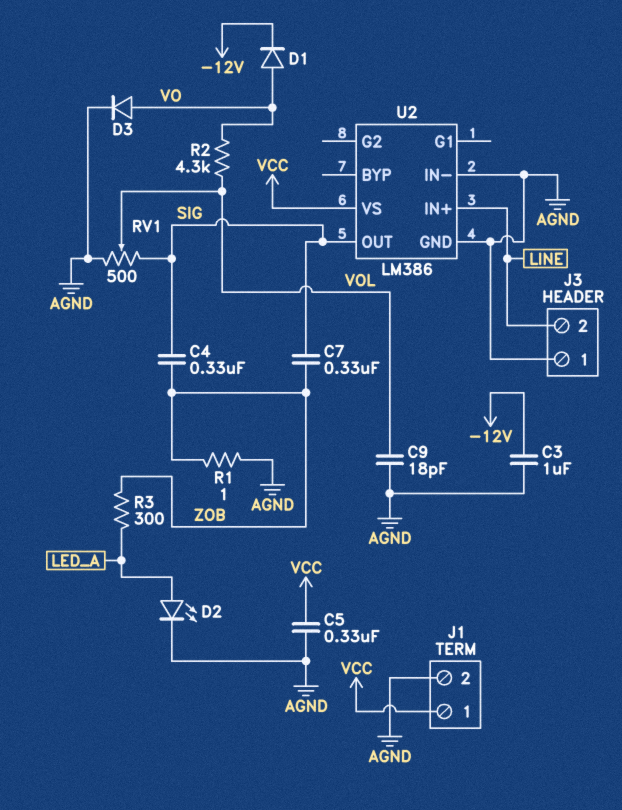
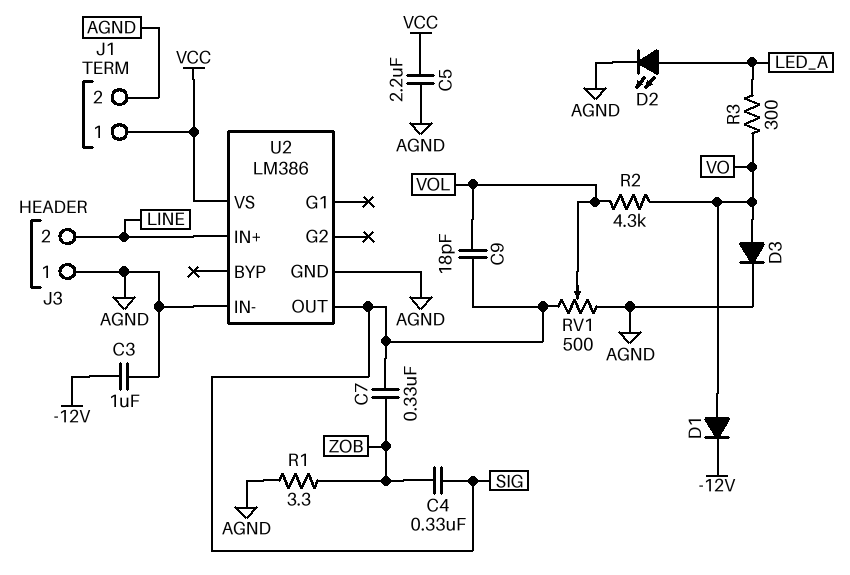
C5: 330nF (AGND, VCC) -> 2.2uF (AGND, VCC)
C9: 18pF (AGND, VOL) -> 18pF (SIG, VOL)
R1: 1 (AGND, ZOB) -> 3.3 (AGND, ZOB)
R3: 300 (LED_A, ZOB) -> 300 (LED_A, VO)

